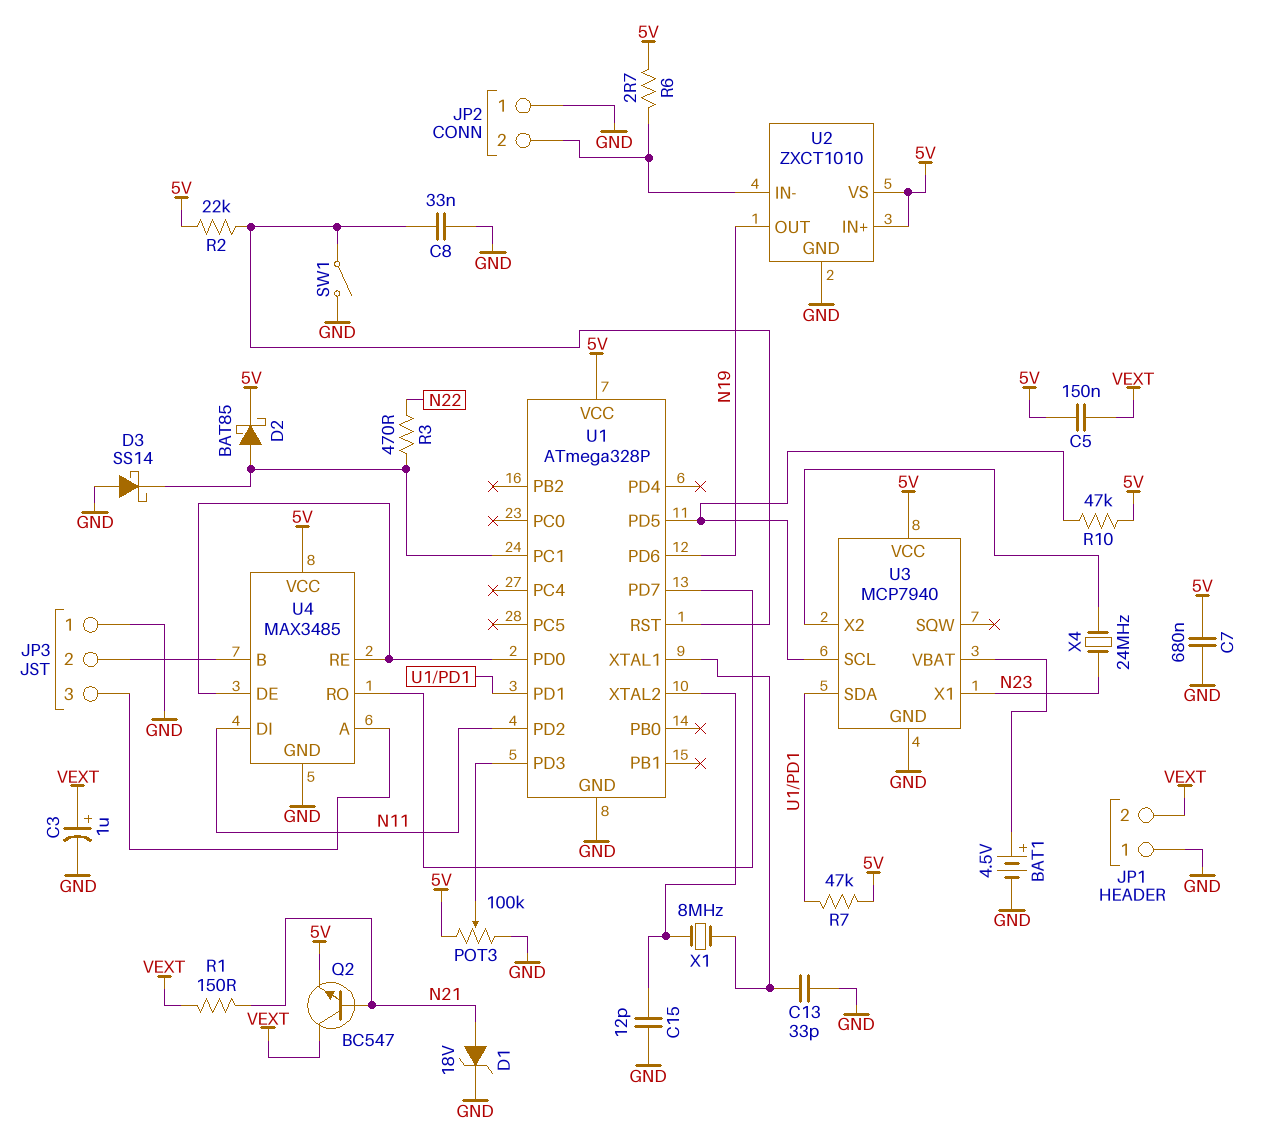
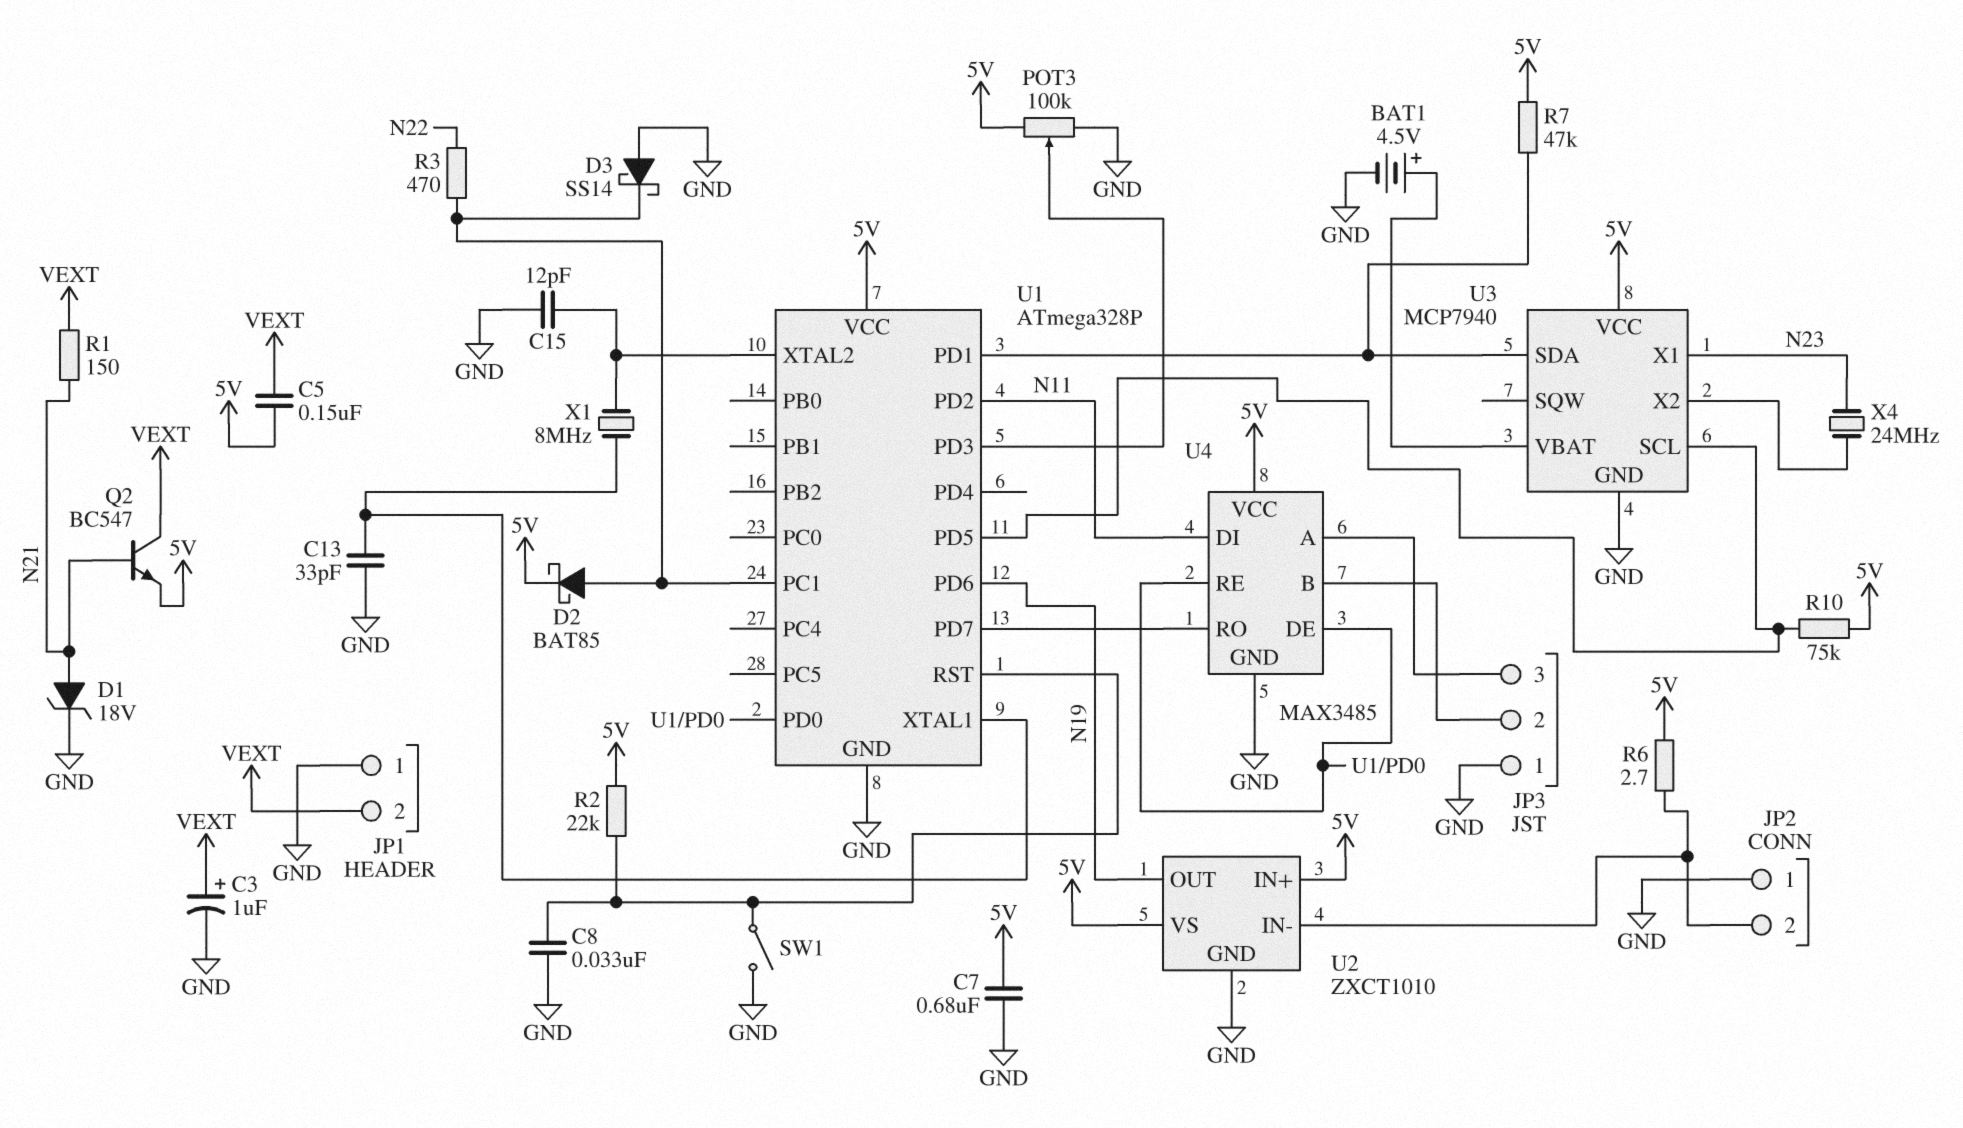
R10: 47k (5V, U1/PD5) -> 75k (5V, U1/PD5)

